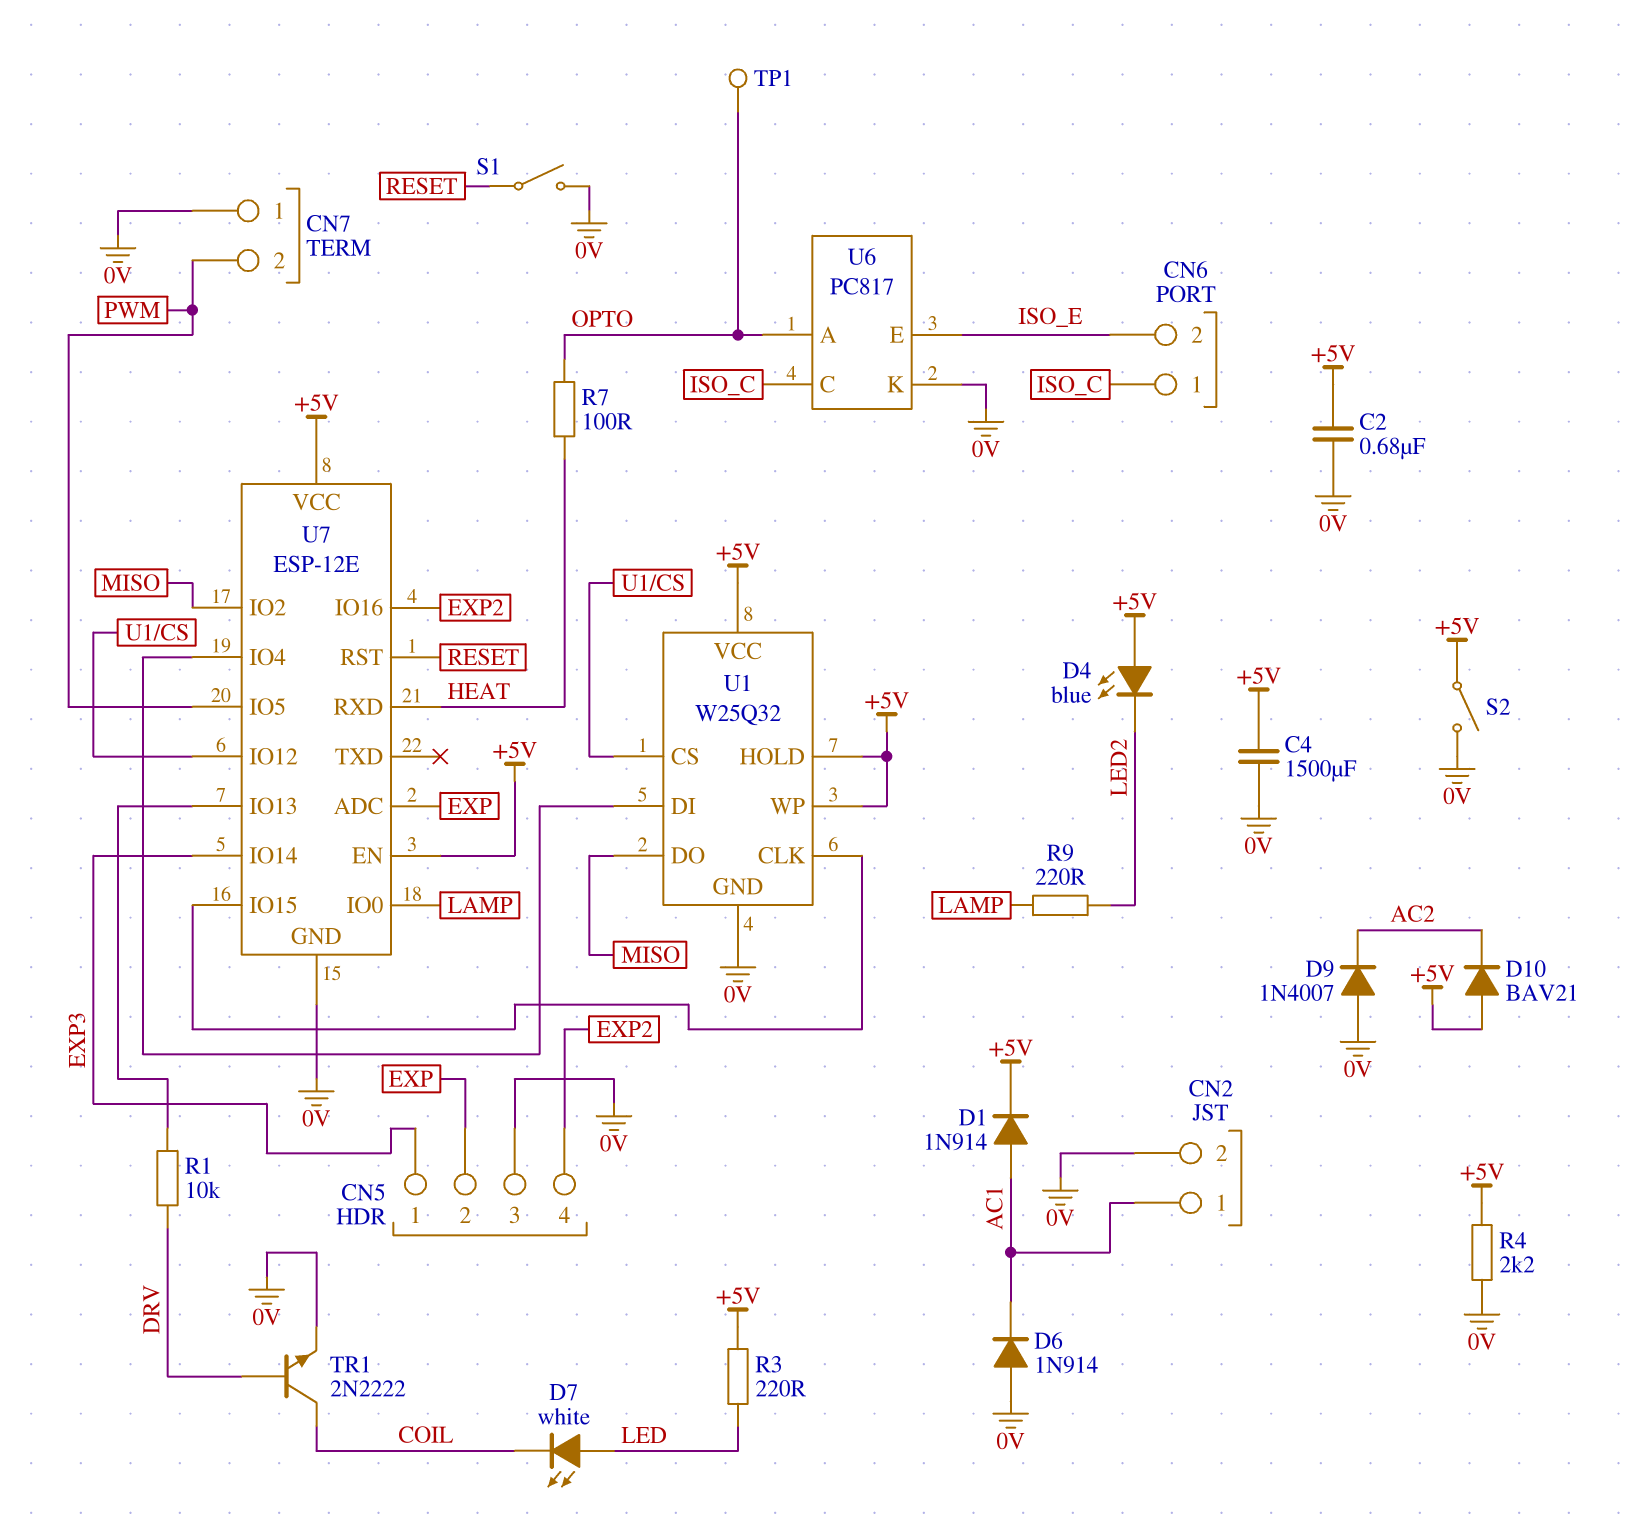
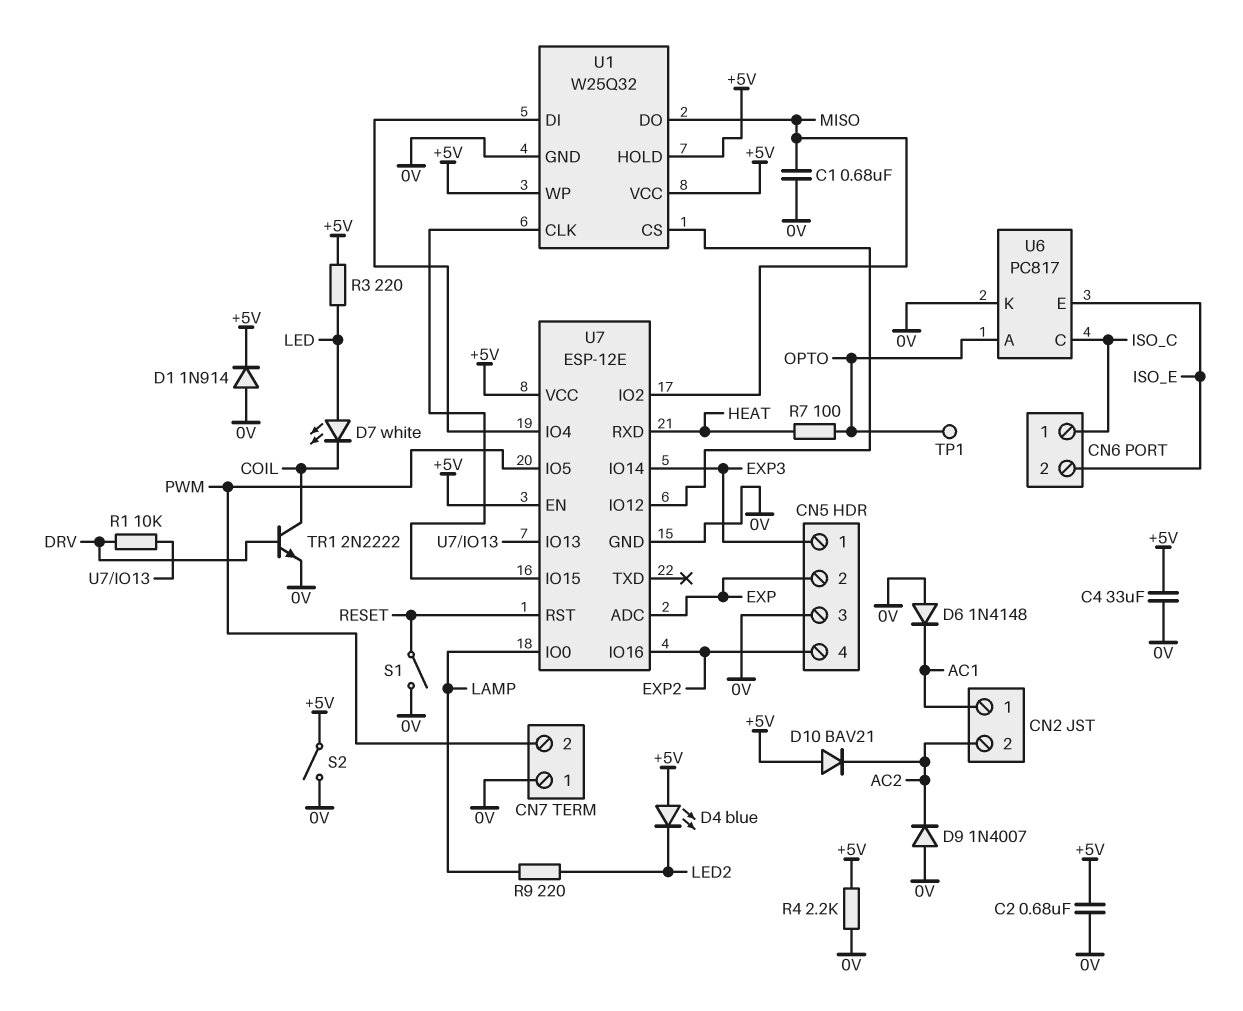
C1: none -> 680nF (0V, MISO)
C4: 1500uF (+5V, 0V) -> 33uF (+5V, 0V)
CN2 pin 2: 0V -> AC2
D1: diode 1N914 (A AC1, K +5V) -> diode 1N914 (A 0V, K +5V)
D6: diode 1N914 (A 0V, K AC1) -> diode 1N4148 (A 0V, K AC1)

